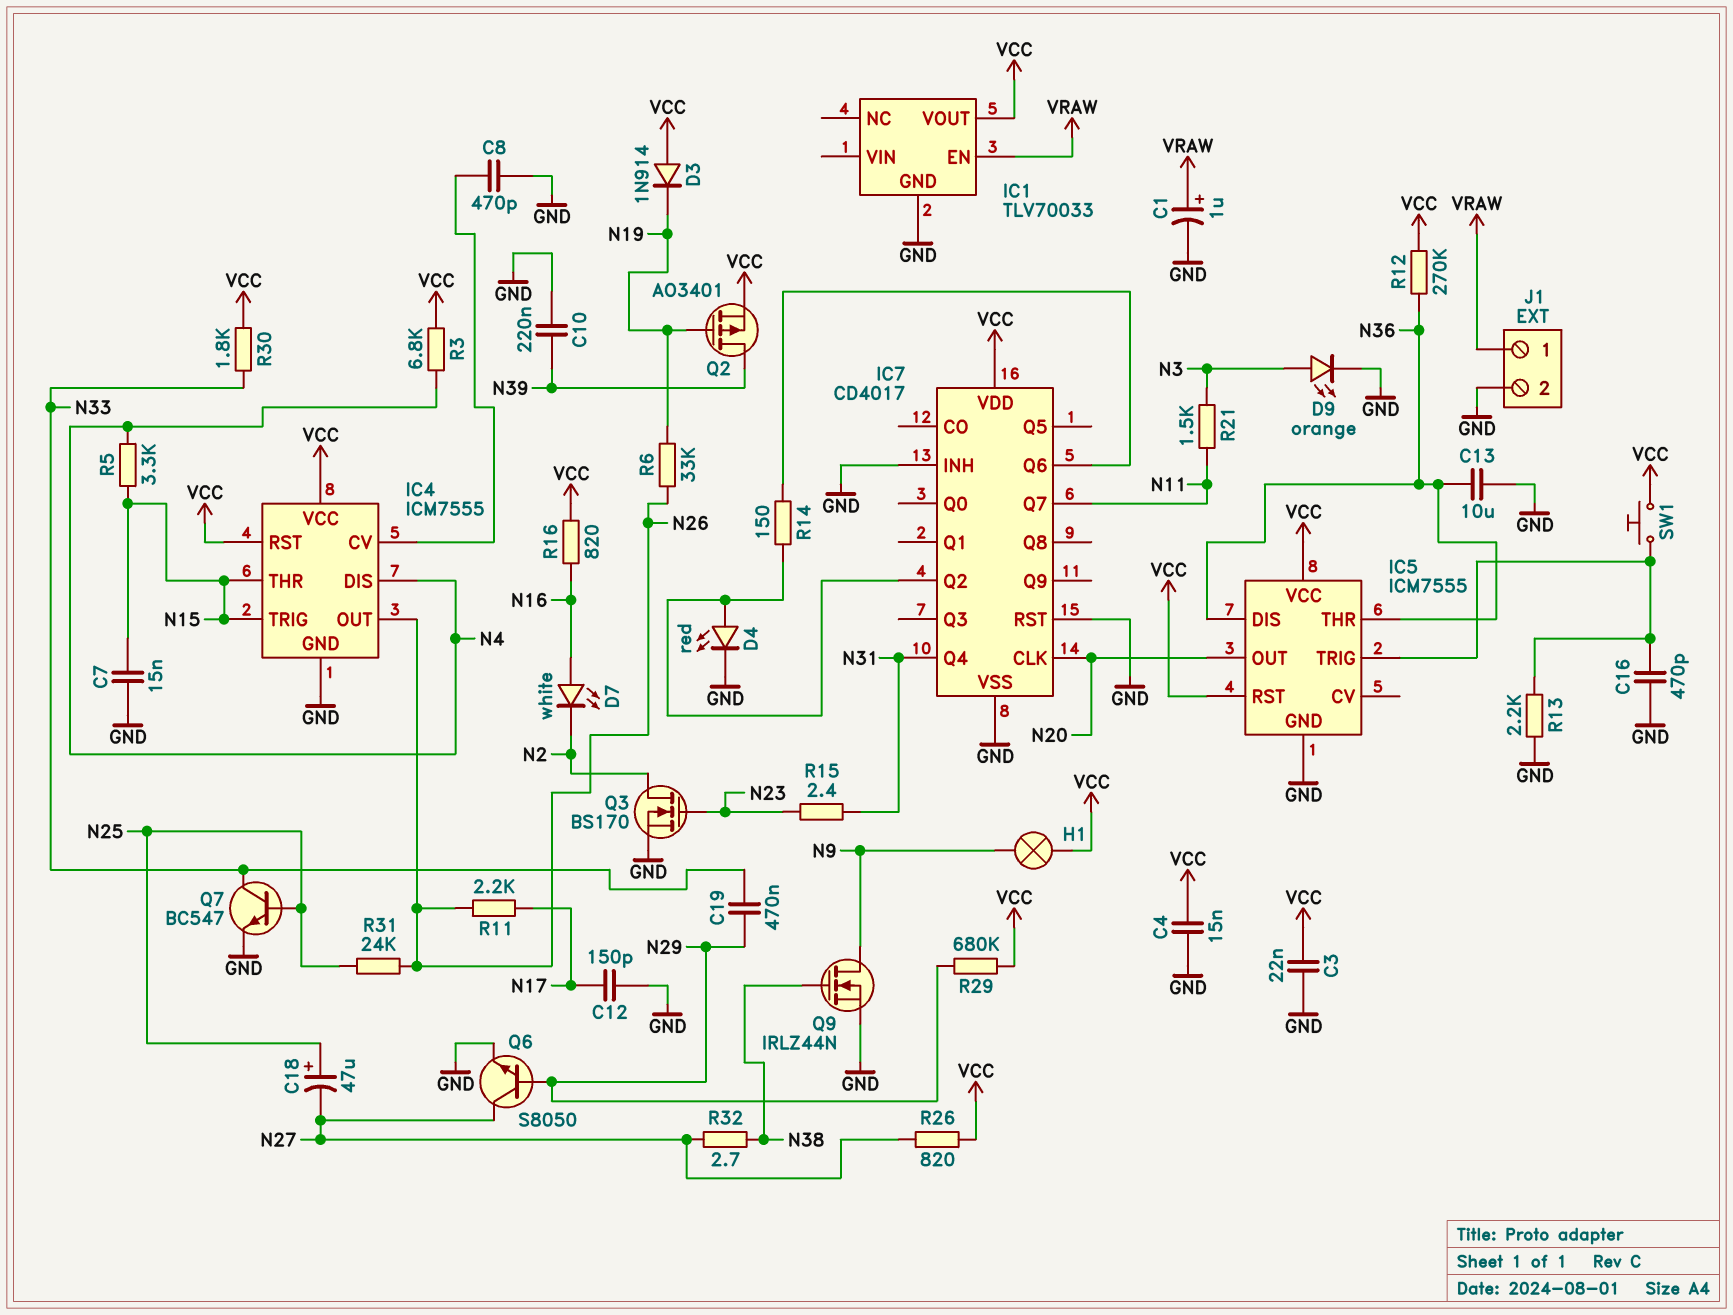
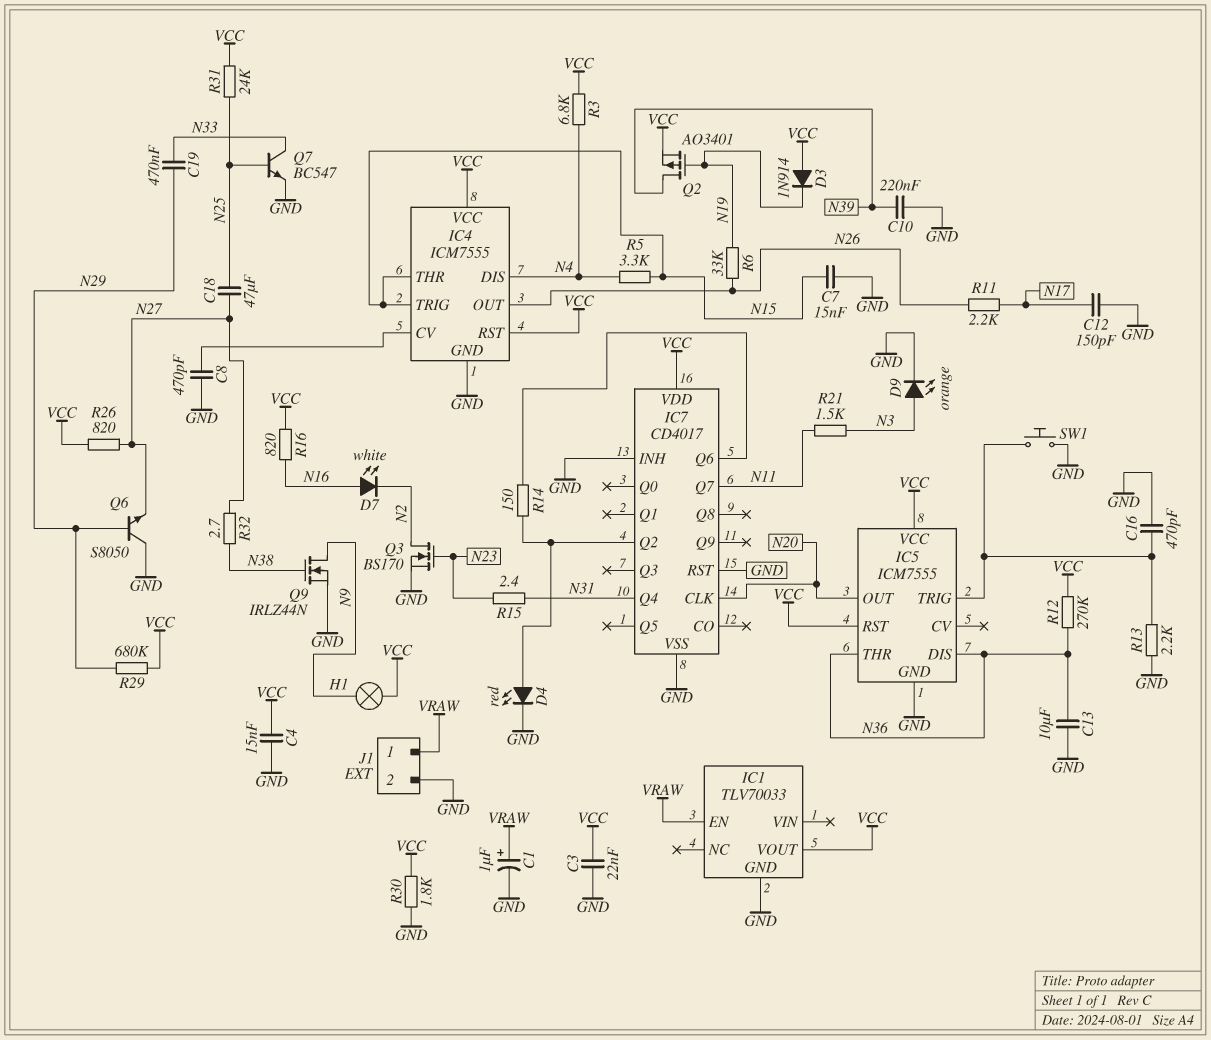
C18: 47uF (plus N25, minus N27) -> 47uF (N25, N27)
Q6: NPN S8050 (B N29, C N27, E GND) -> NPN S8050 (B N29, C GND, E N27)
R30: 1.8k (N33, VCC) -> 1.8k (GND, VCC)
R31: 24k (N25, N26) -> 24k (N25, VCC)
SW1: button (IC5/TRIG, VCC) -> button (GND, IC5/TRIG)

